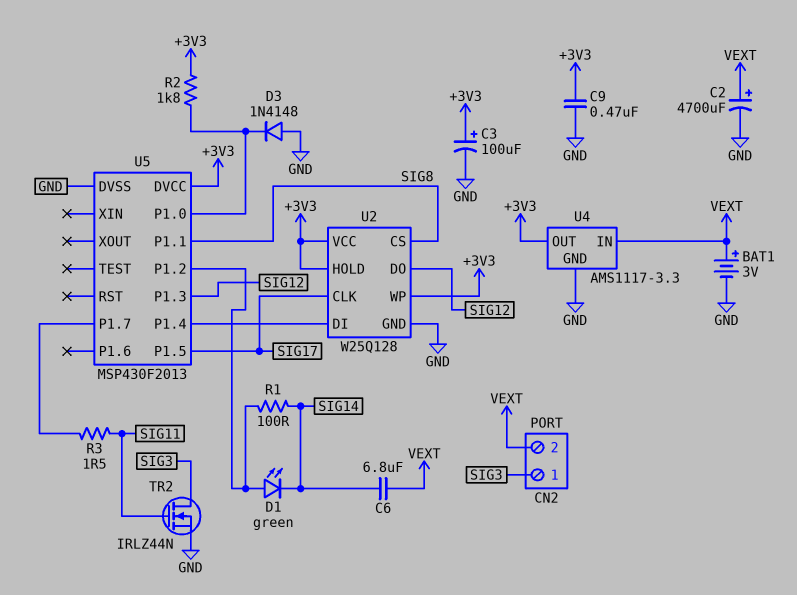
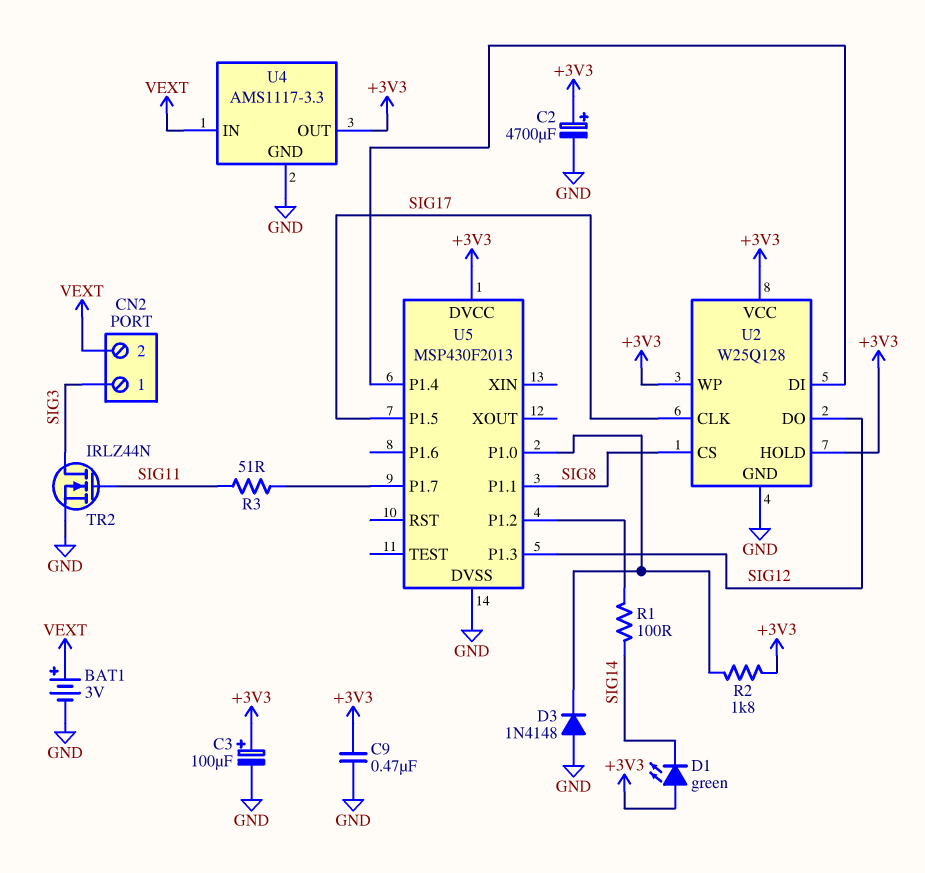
C2: 4700uF (plus VEXT, minus GND) -> 4700uF (plus +3V3, minus GND)
C6: 6.8uF (SIG14, VEXT) -> none
D1: LED green (A U5/P1.2, K SIG14) -> LED green (A +3V3, K SIG14)
R3: 1.5 (SIG11, U5/P1.7) -> 51 (SIG11, U5/P1.7)

